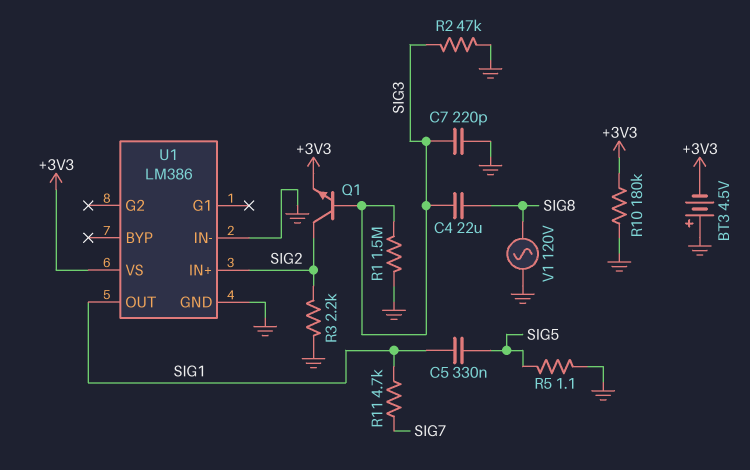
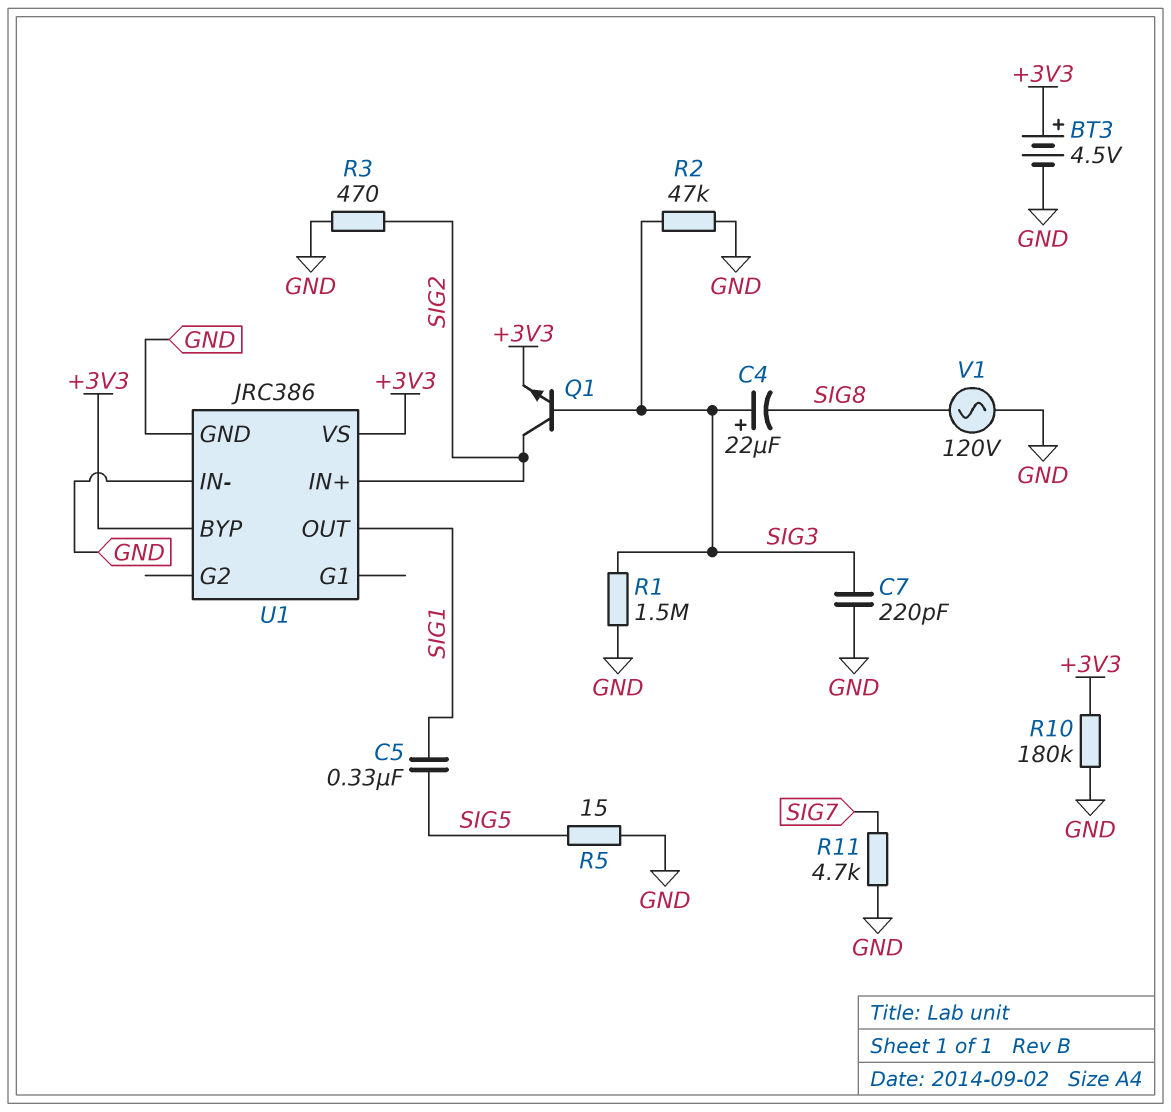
BT3: 4.5V (plus GND, minus +3V3) -> 4.5V (plus +3V3, minus GND)
C4: 22uF (SIG3, SIG8) -> 22uF (plus SIG3, minus SIG8)
R3: 2.2k (GND, SIG2) -> 470 (GND, SIG2)
R5: 1.1 (GND, SIG5) -> 15 (GND, SIG5)
R11: 4.7k (SIG1, SIG7) -> 4.7k (GND, SIG7)
U1: LM386 -> JRC386
U1 pin BYP: none -> +3V3

